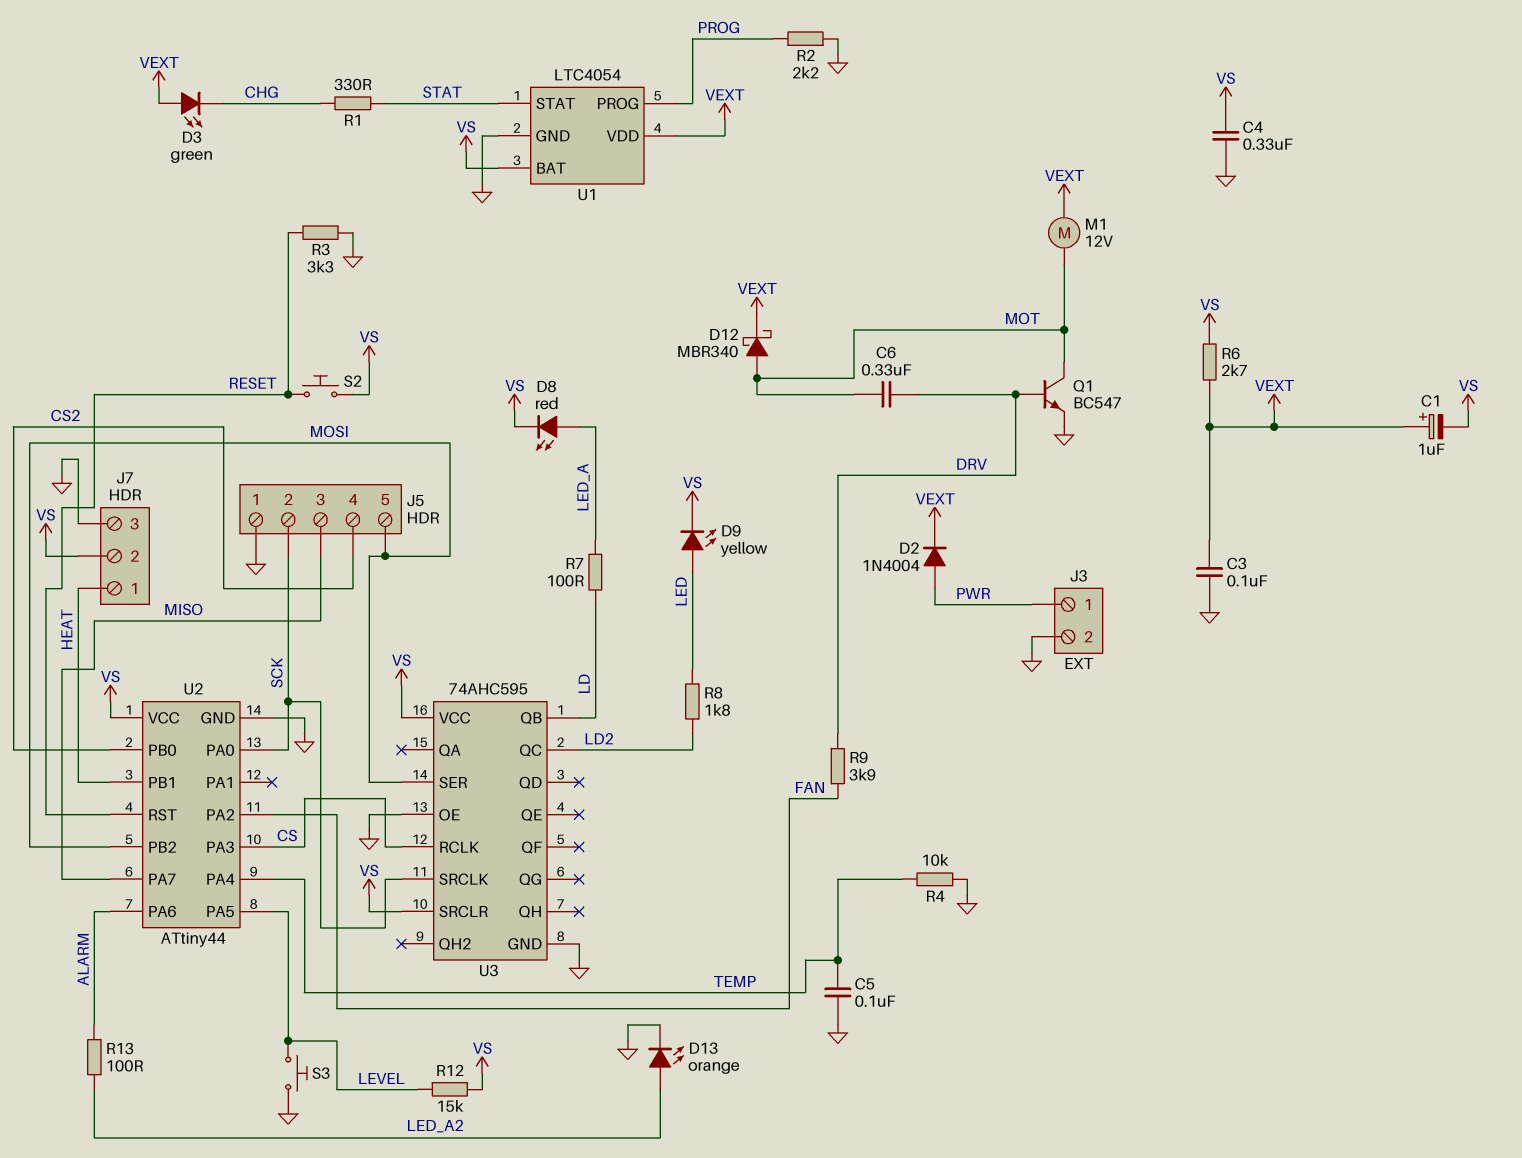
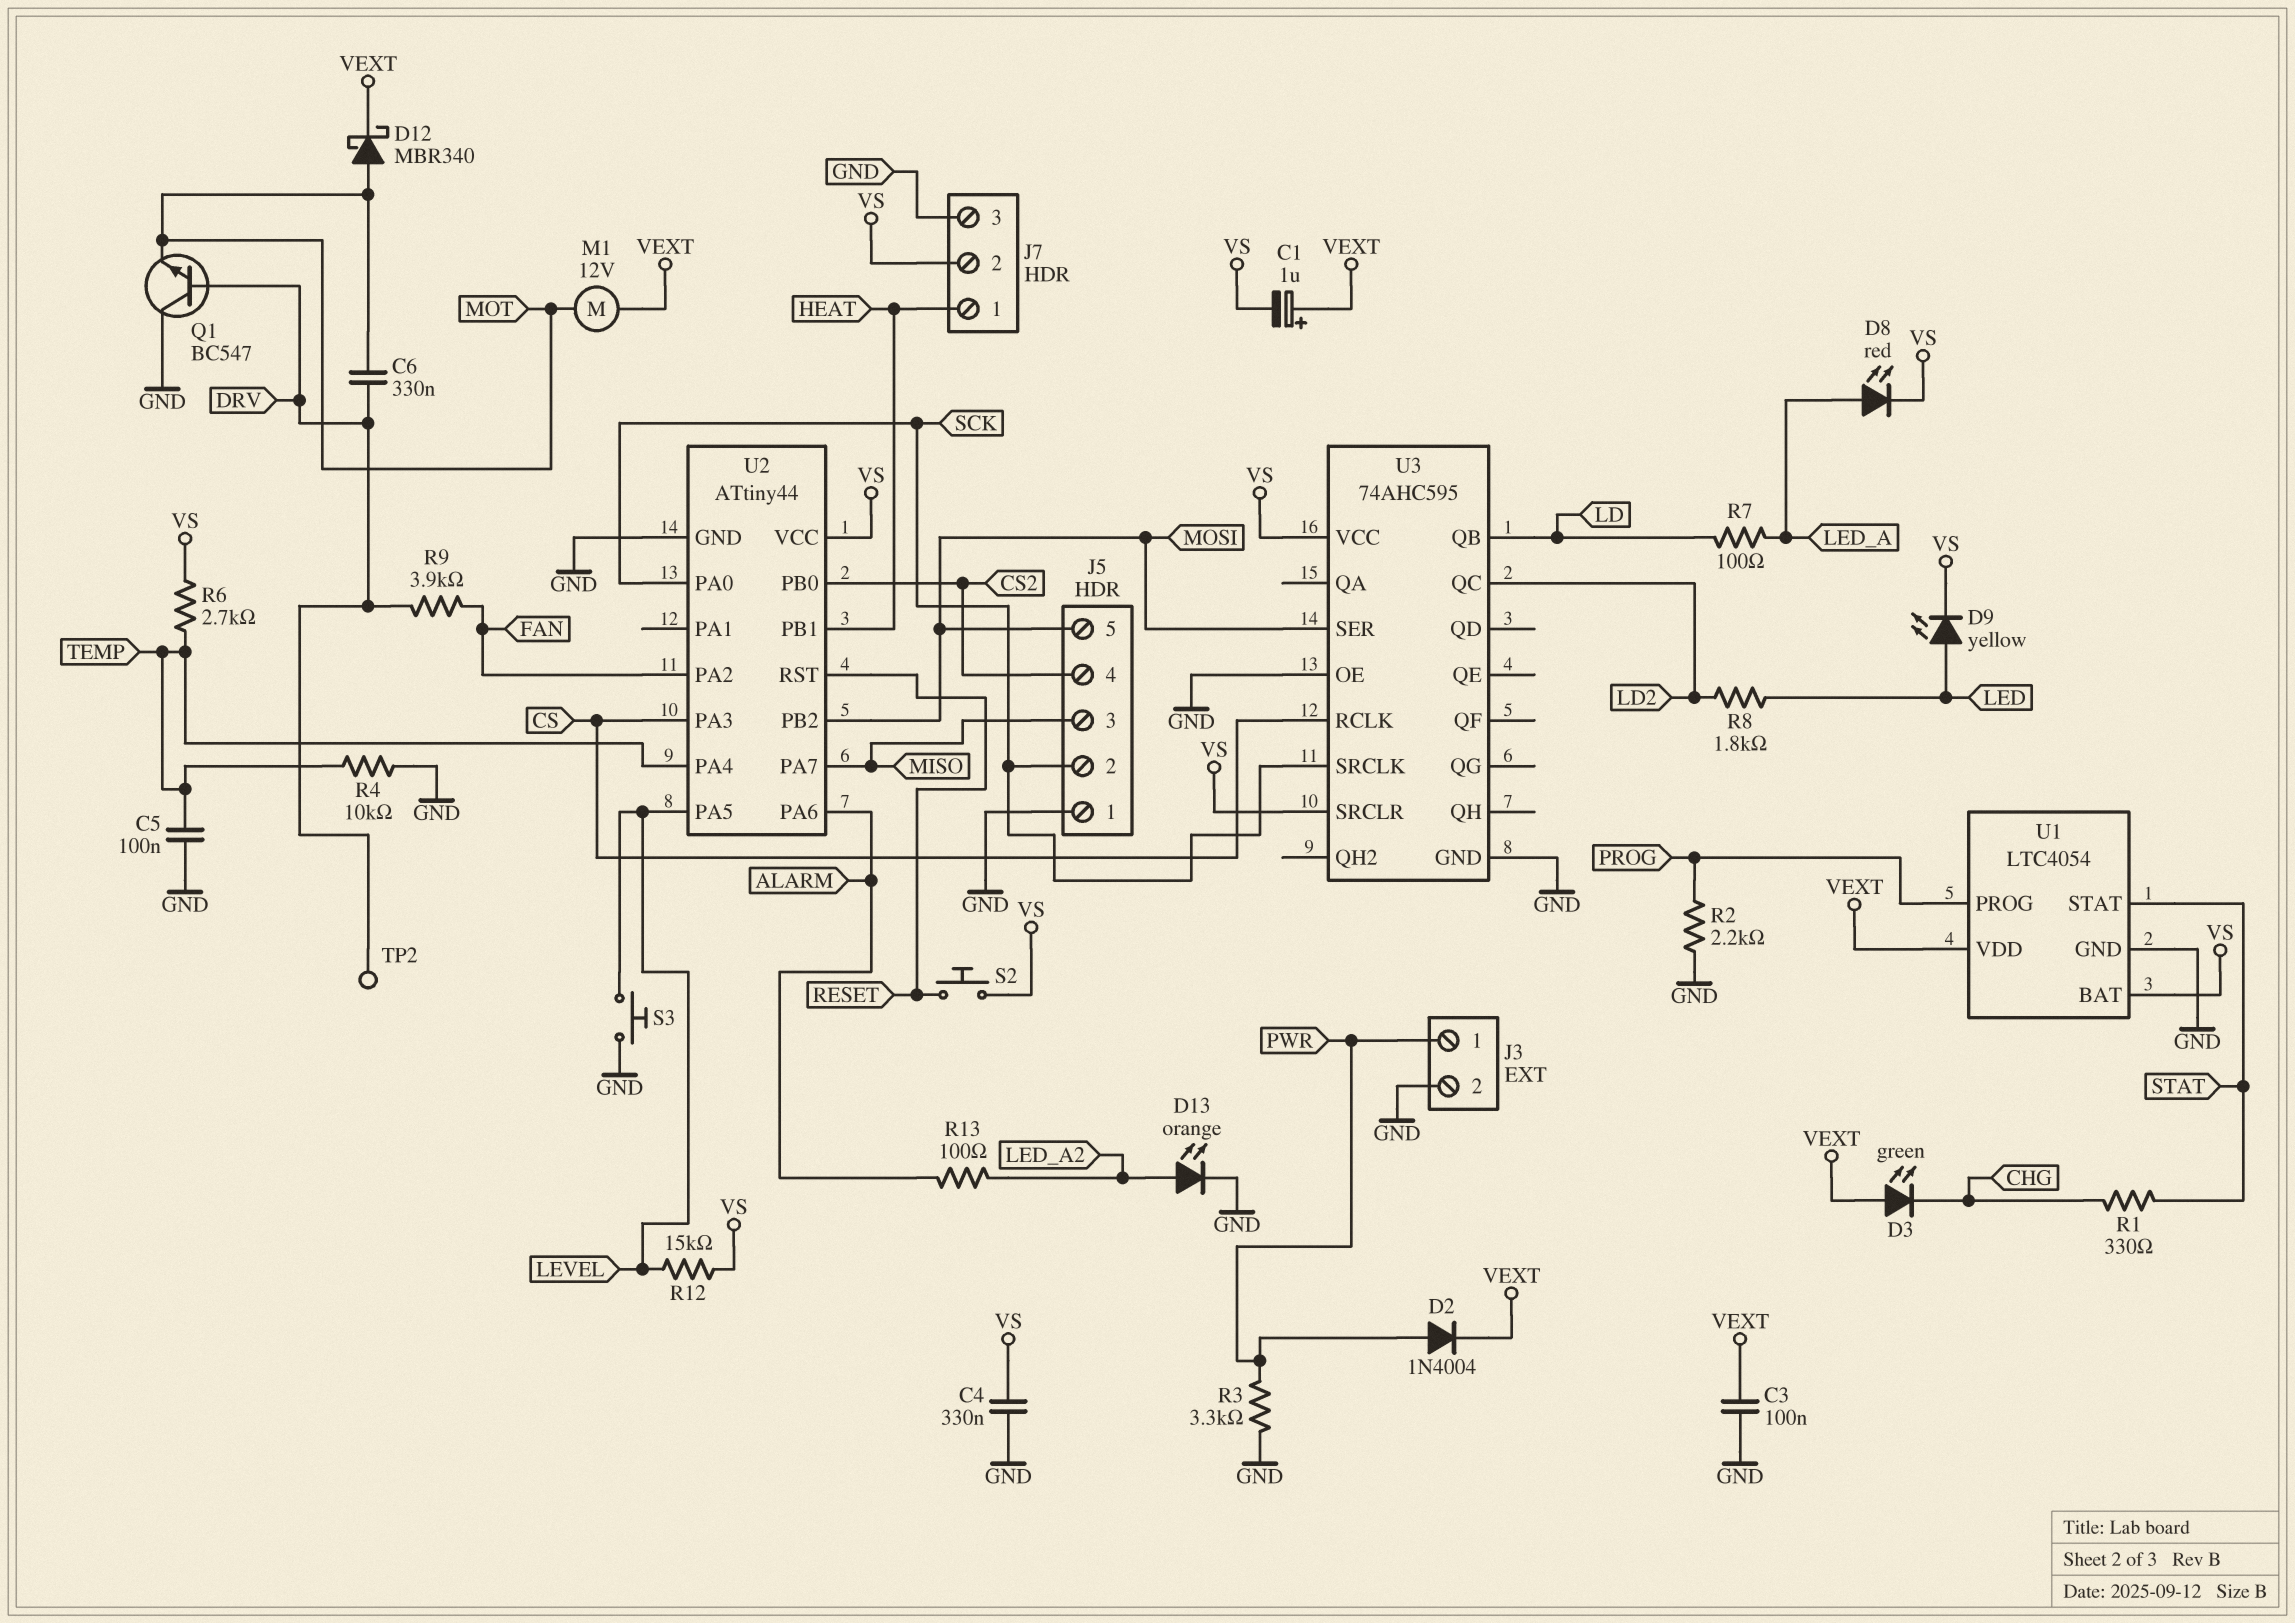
Q1: NPN BC547 (B DRV, C MOT, E GND) -> NPN BC547 (B DRV, C GND, E MOT)
R3: 3.3k (GND, RESET) -> 3.3k (GND, PWR)
R6: 2.7k (VEXT, VS) -> 2.7k (TEMP, VS)
TP2: none -> test point (DRV)

